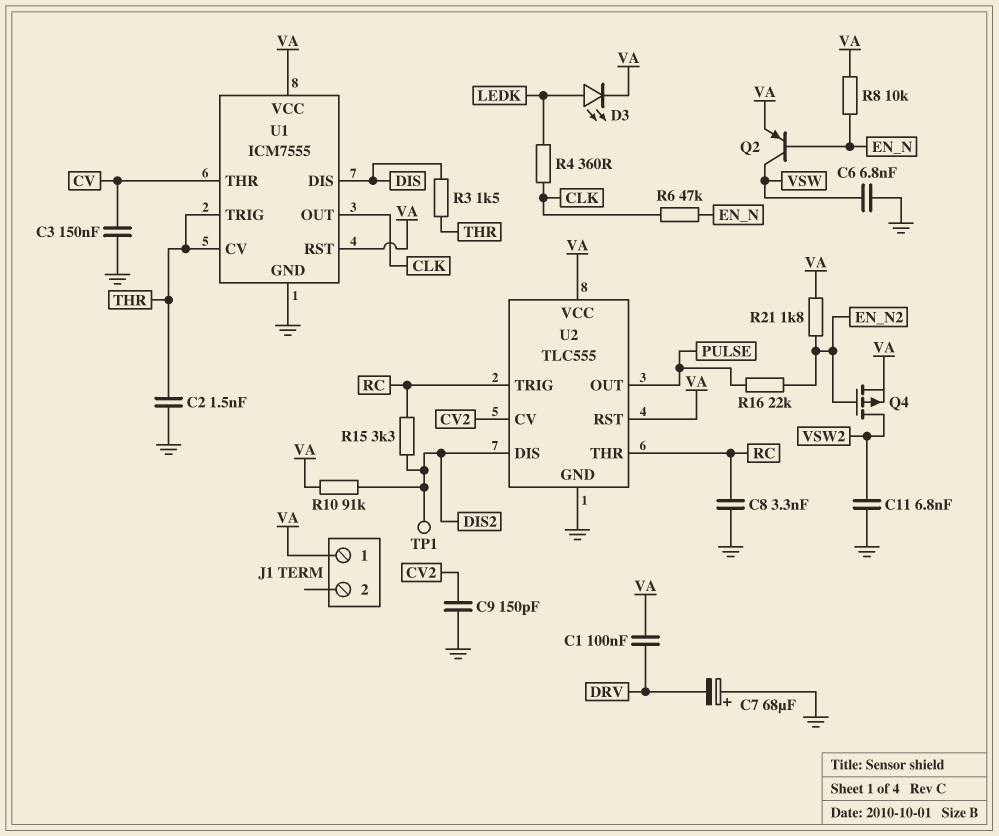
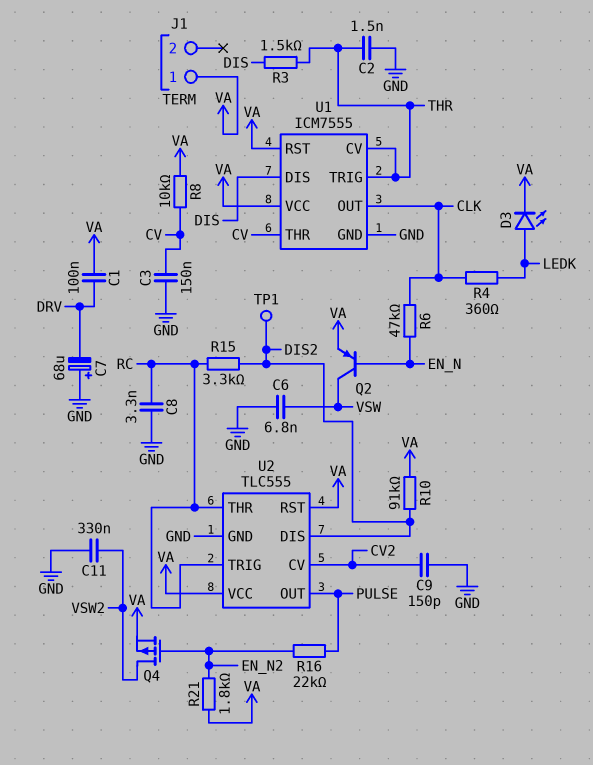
C11: 6.8nF (GND, VSW2) -> 330nF (GND, VSW2)
R8: 10k (EN_N, VA) -> 10k (CV, VA)

